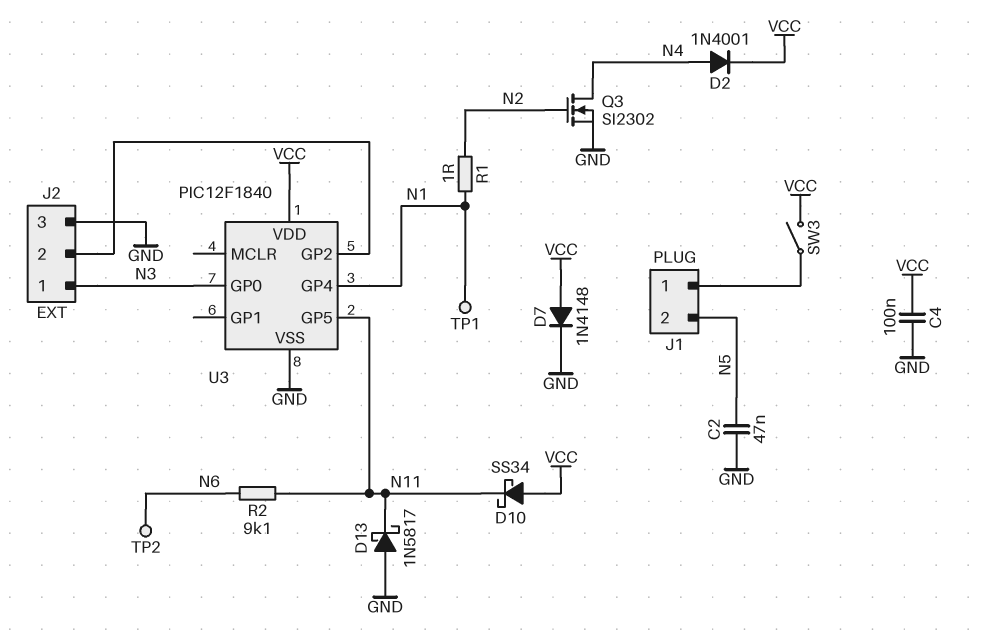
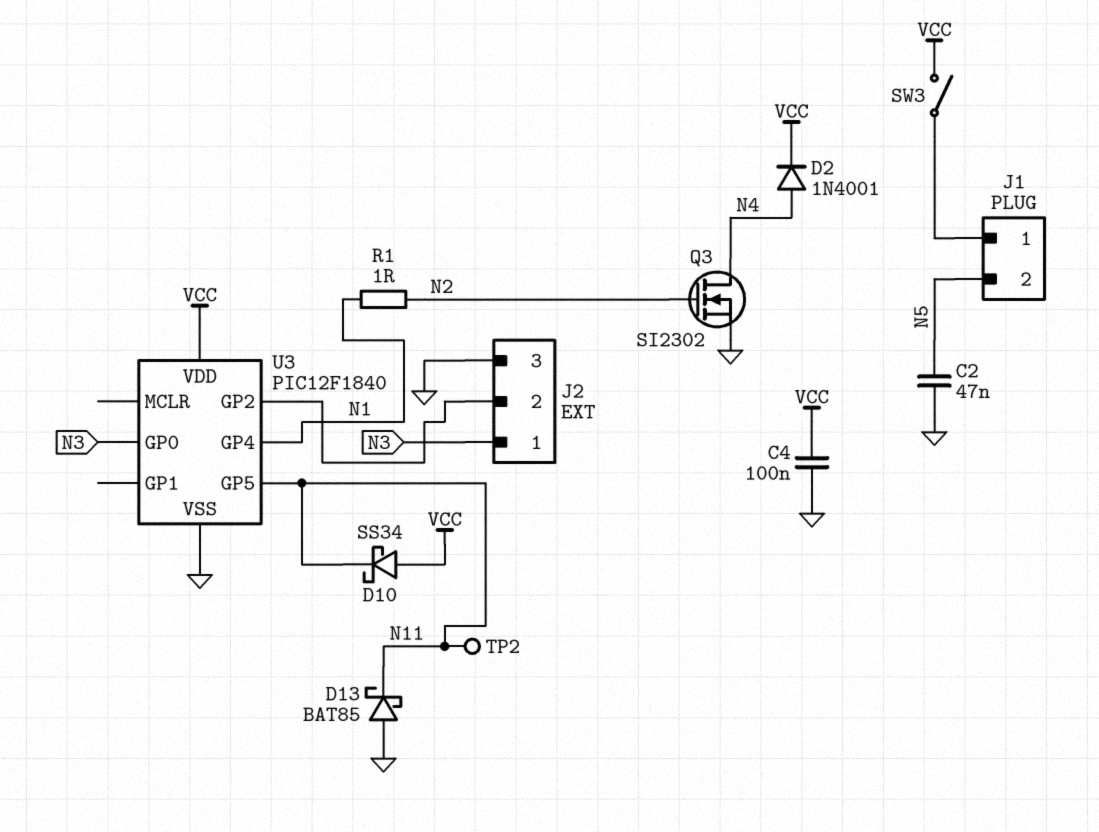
D7: diode 1N4148 (A VCC, K GND) -> none
D13: schottky 1N5817 (A GND, K N11) -> schottky BAT85 (A GND, K N11)
R2: 9.1k (N6, N11) -> none
TP1: test point (N1) -> none
TP2: test point (N6) -> test point (N11)

